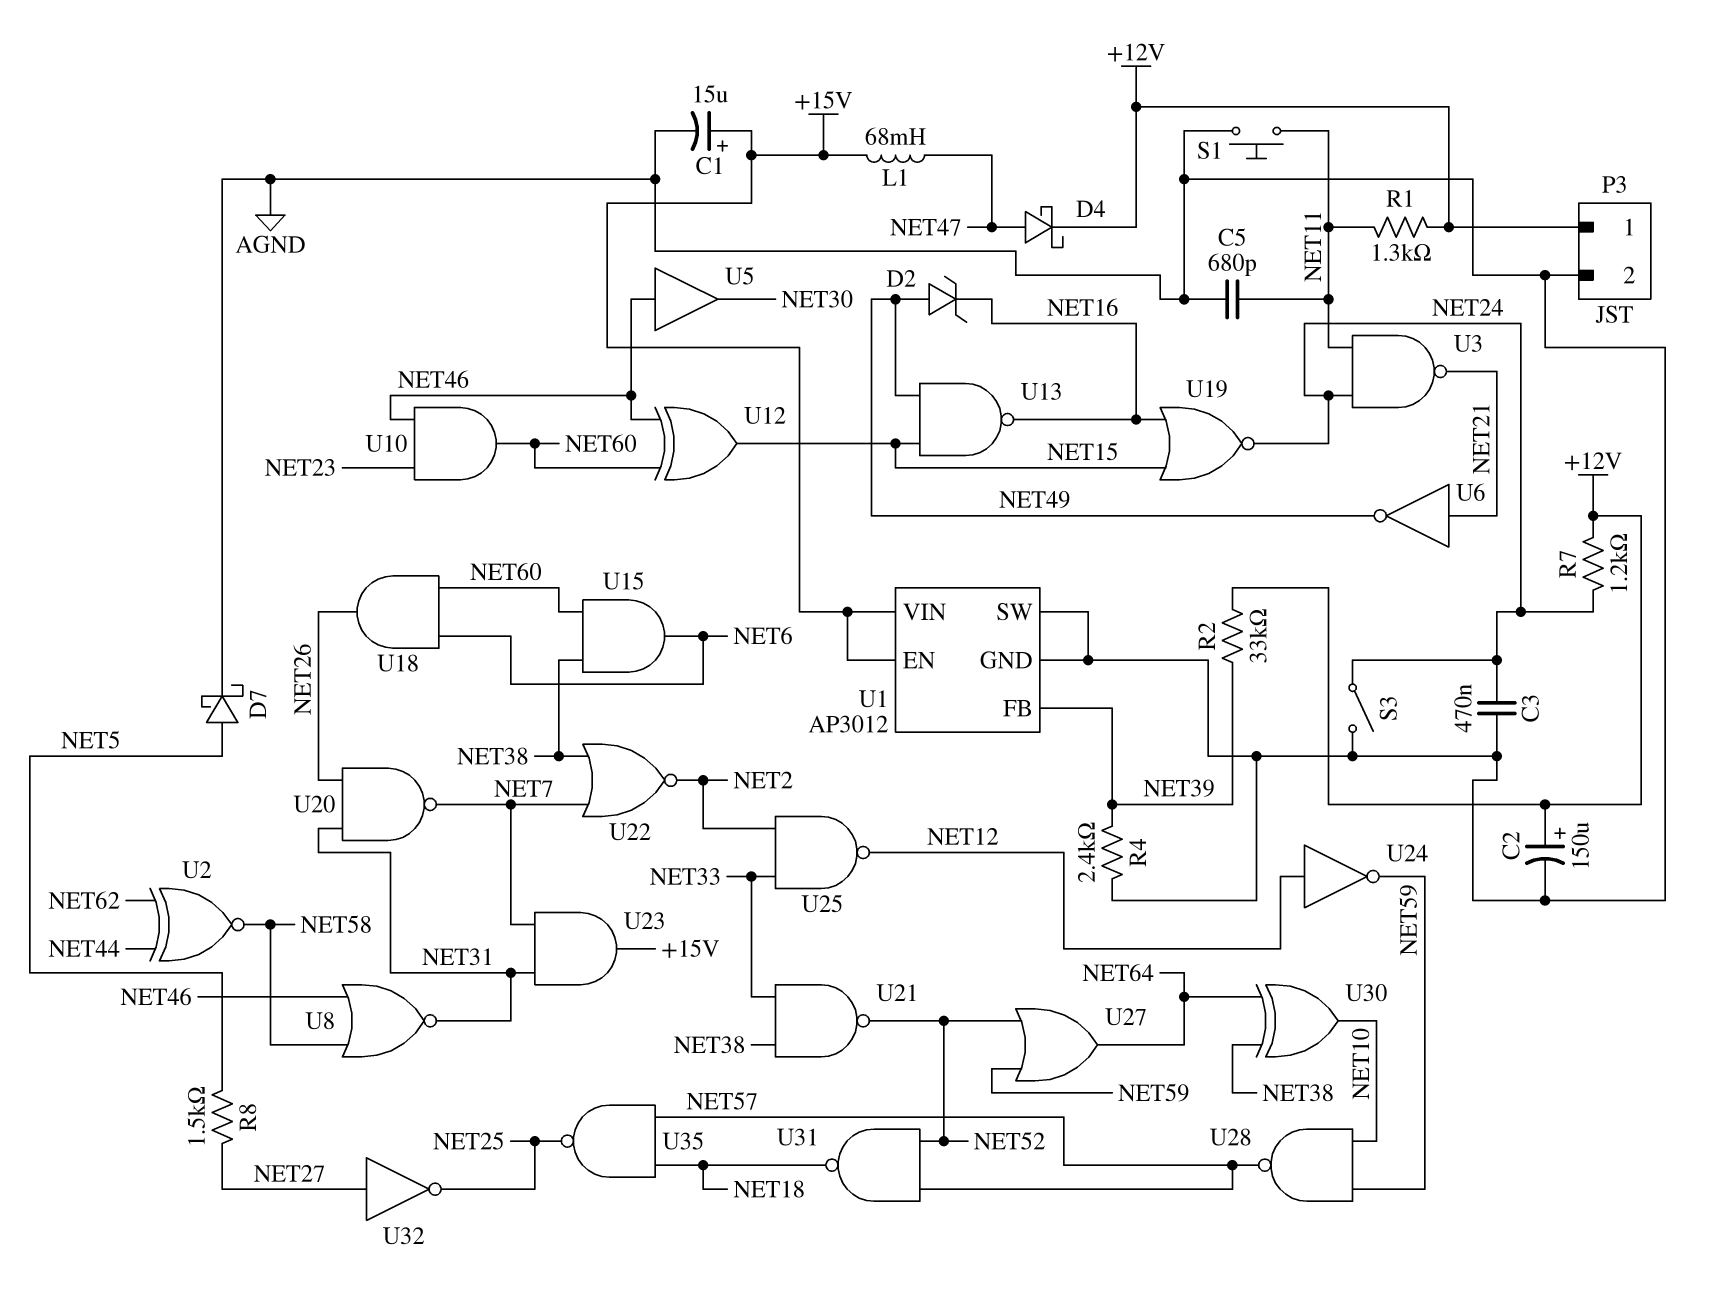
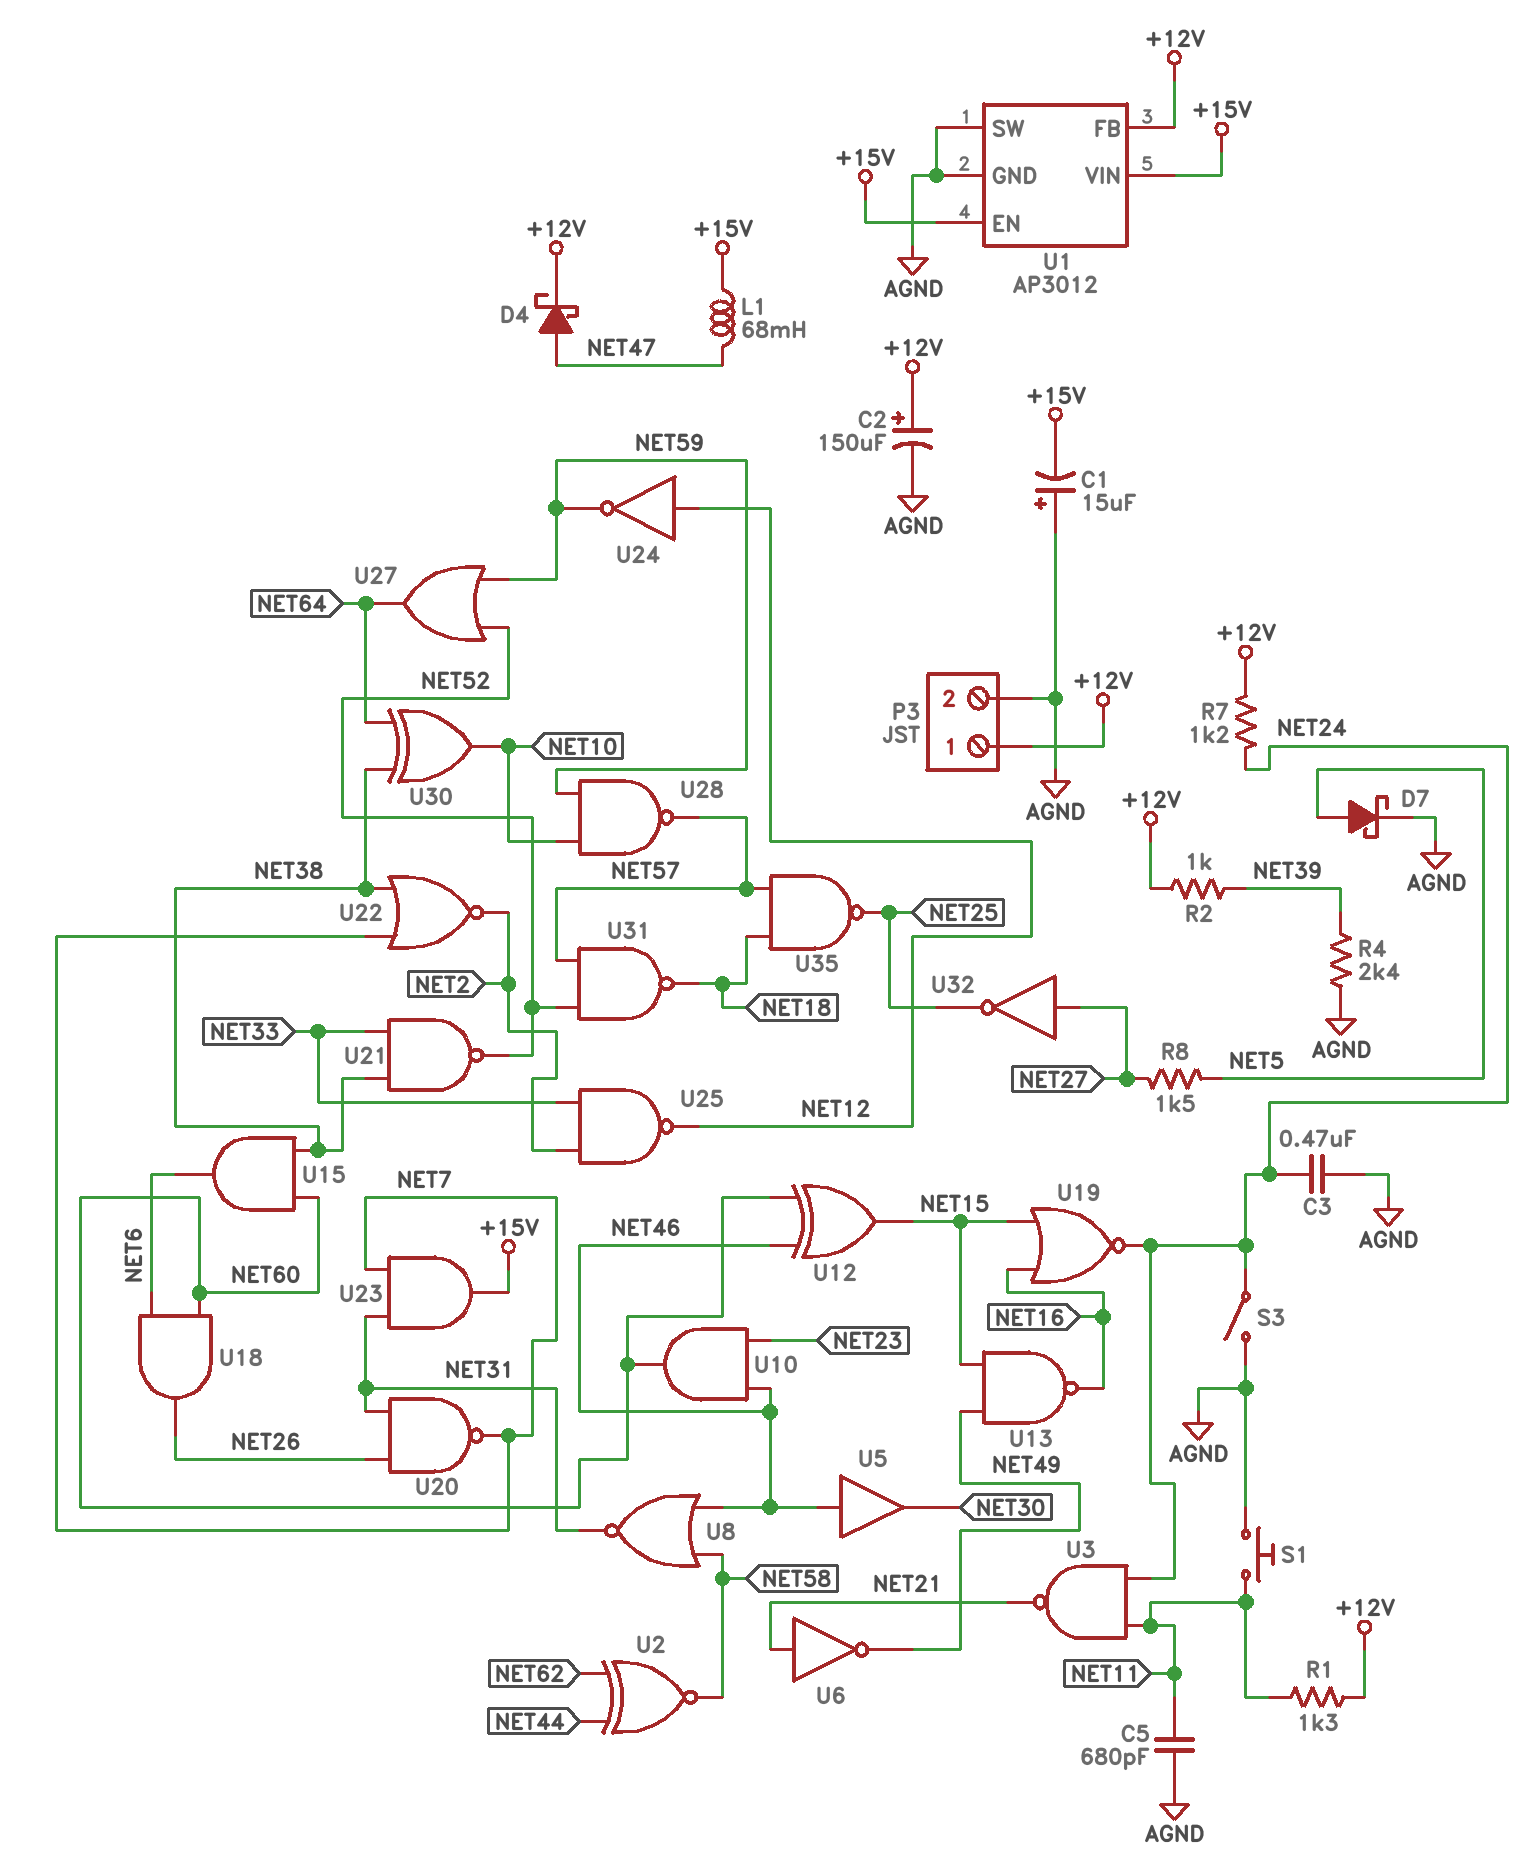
C1: 15uF (plus +15V, minus AGND) -> 15uF (plus AGND, minus +15V)
D2: zener (A NET49, K NET16) -> none
R2: 33k (+12V, NET39) -> 1k (+12V, NET39)
U1 pin FB: NET39 -> +12V

